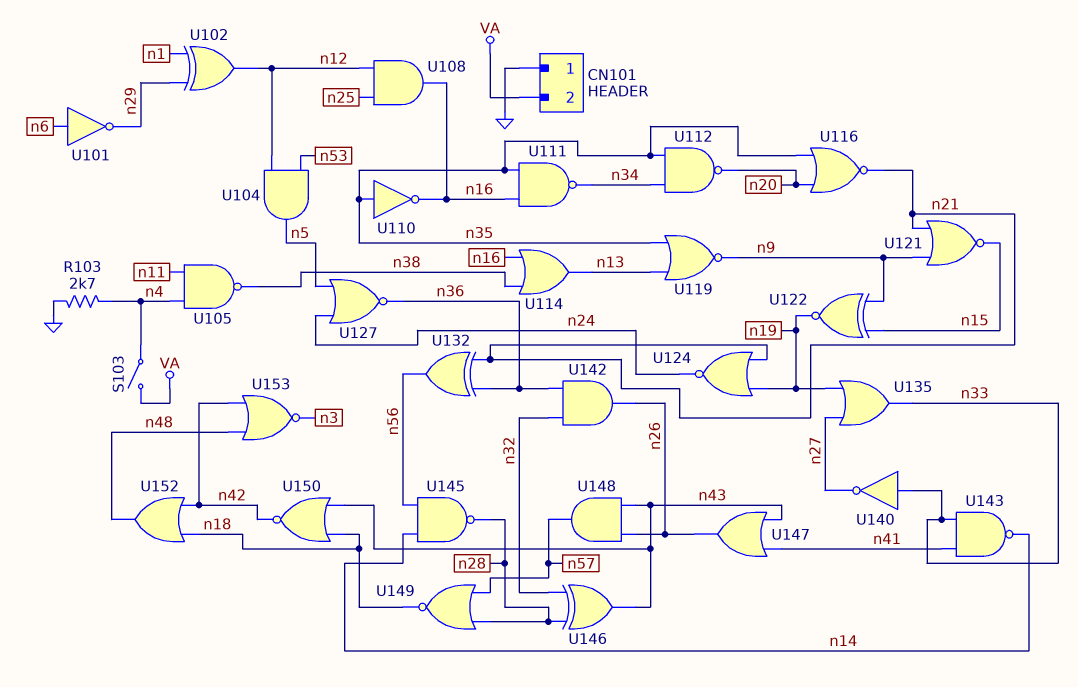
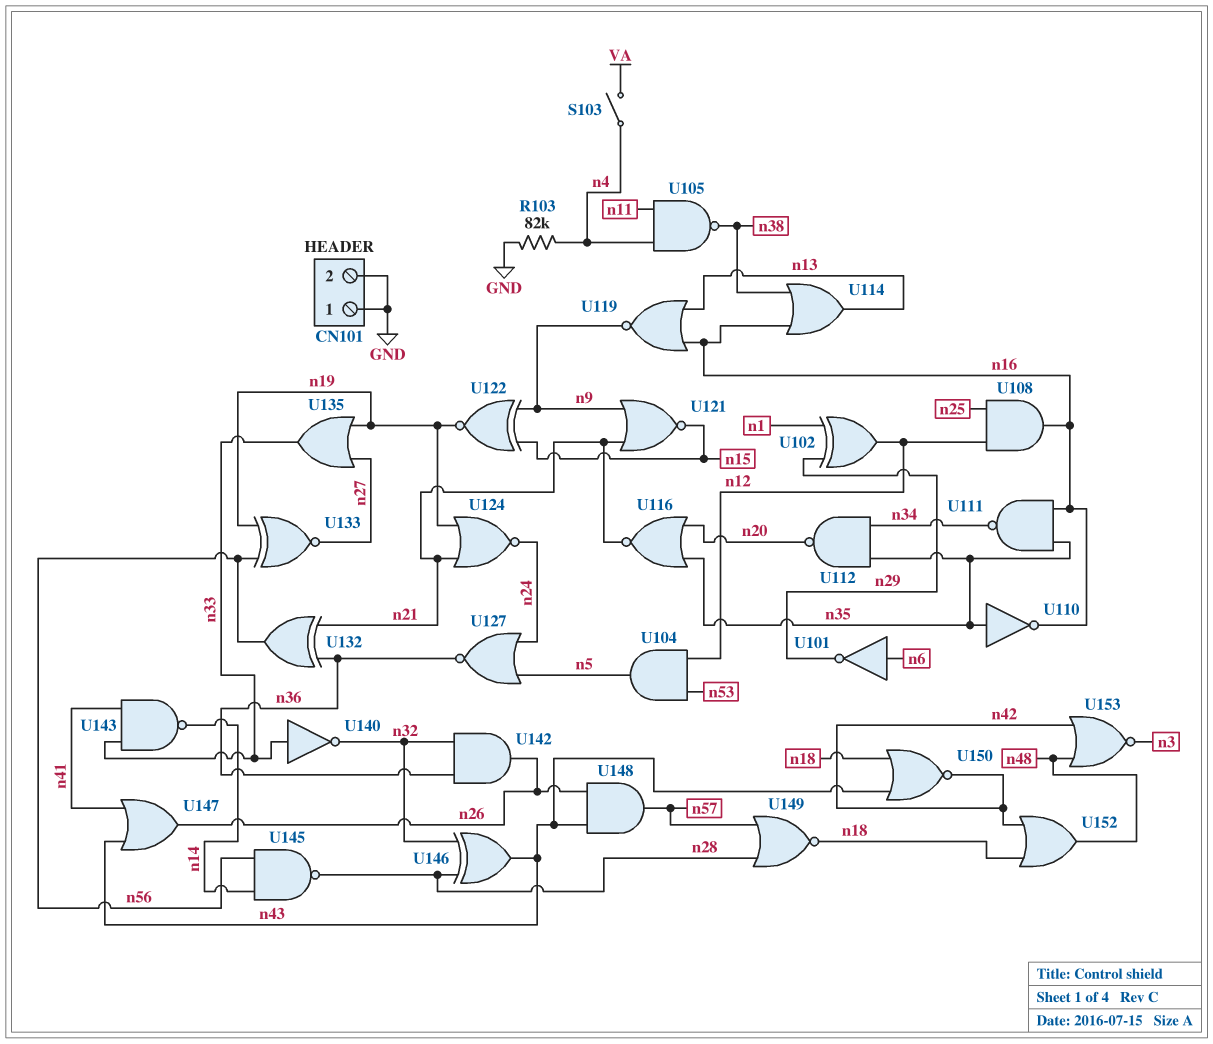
CN101 pin 2: VA -> GND
R103: 2.7k (GND, n4) -> 82k (GND, n4)
U119: NOR (in n13, in n35, out n9) -> NOR (in n13, in n16, out n9)
U133: none -> XNOR (in n19, in n56, out n27)
U140: NOT (in n33, out n27) -> NOT (in n33, out n32)

